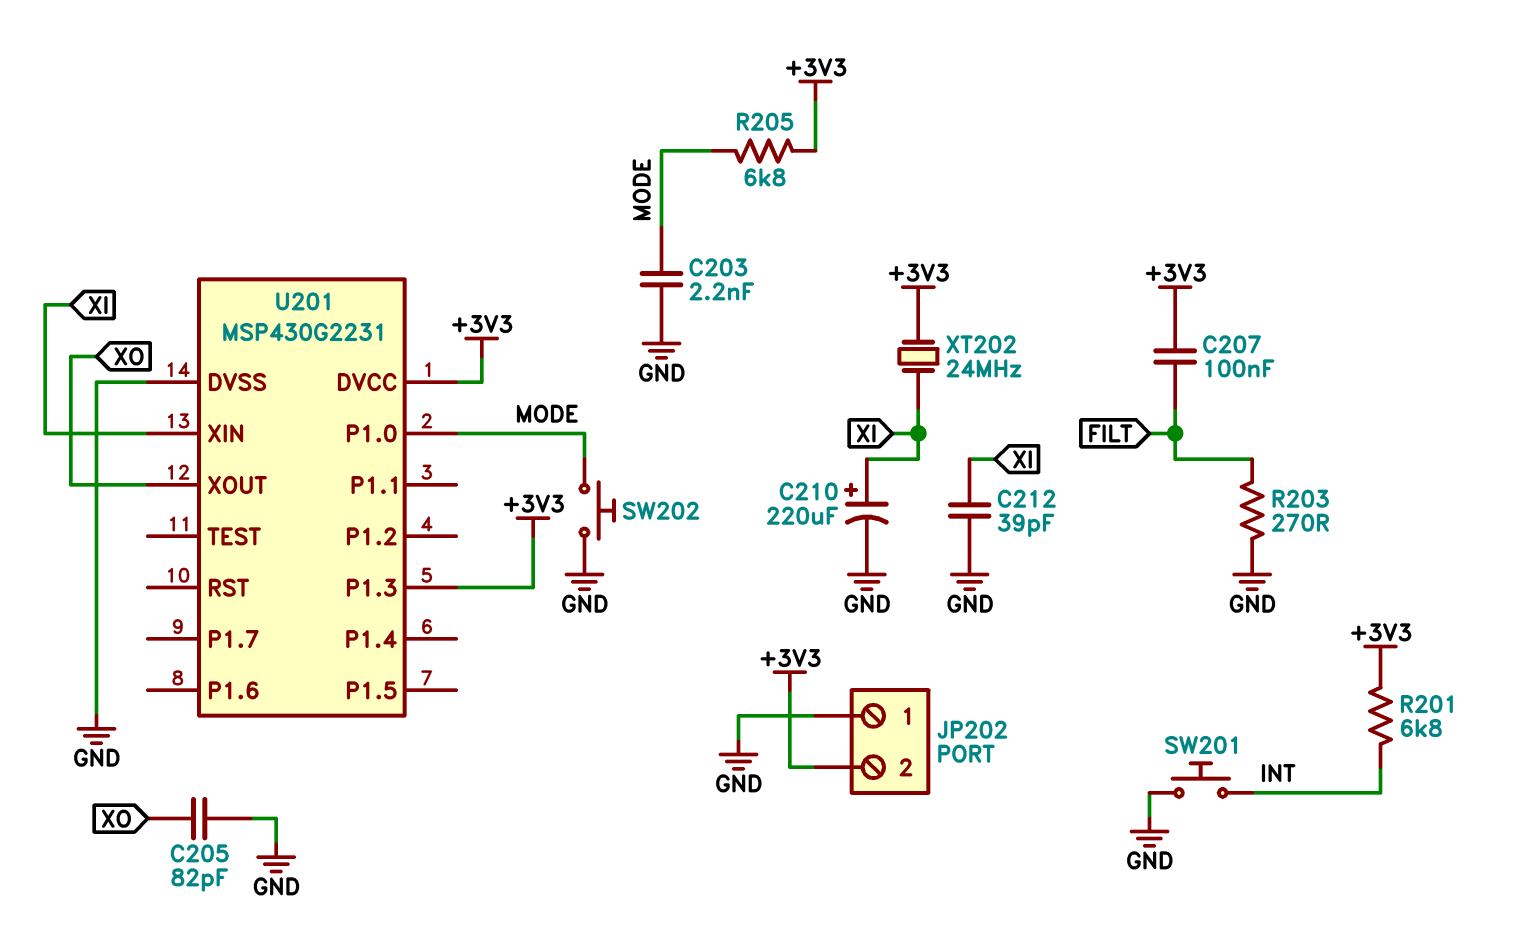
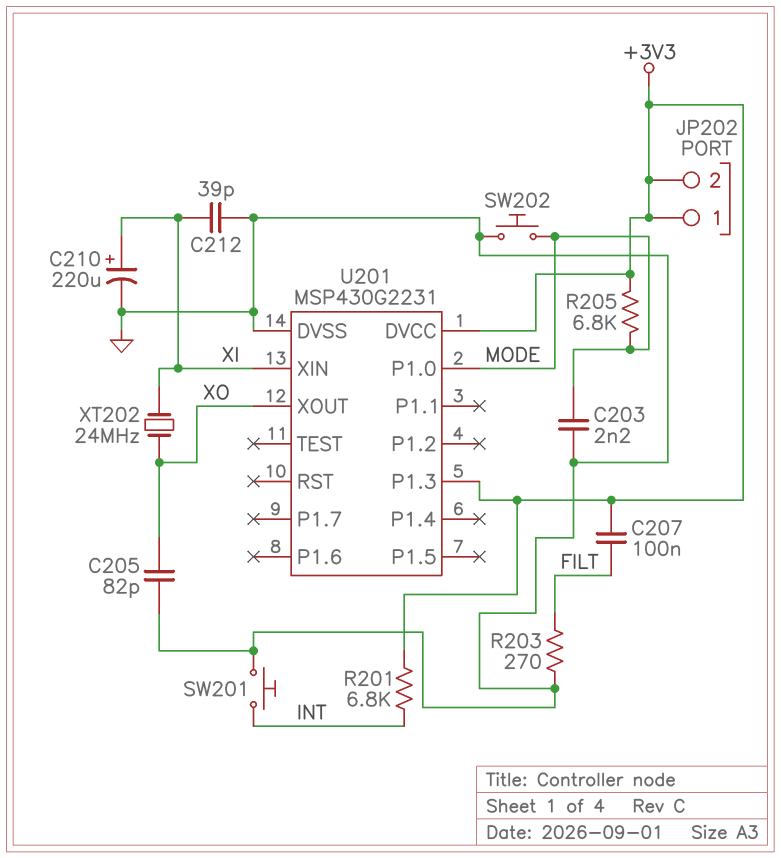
JP202 pin 1: GND -> +3V3
XT202: 24MHz (+3V3, XI) -> 24MHz (XI, XO)

